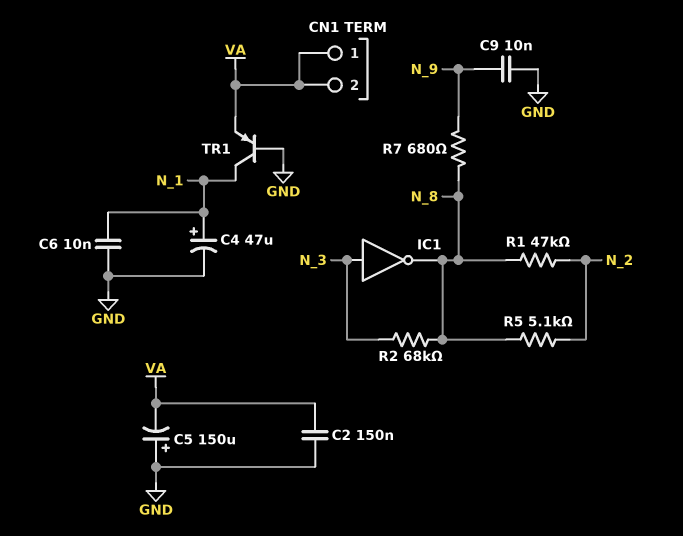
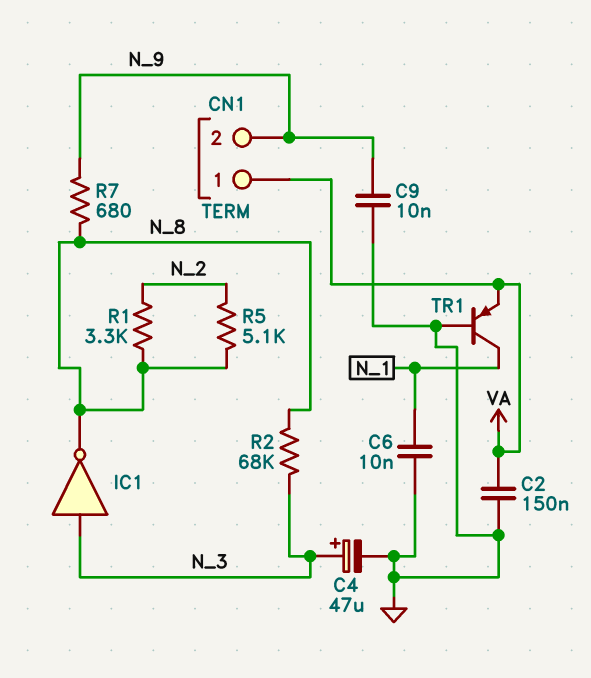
C4: 47uF (plus N_1, minus GND) -> 47uF (plus N_3, minus GND)
C5: 150uF (plus GND, minus VA) -> none
CN1 pin 2: VA -> N_9
R1: 47k (N_2, N_8) -> 3.3k (N_2, N_8)

